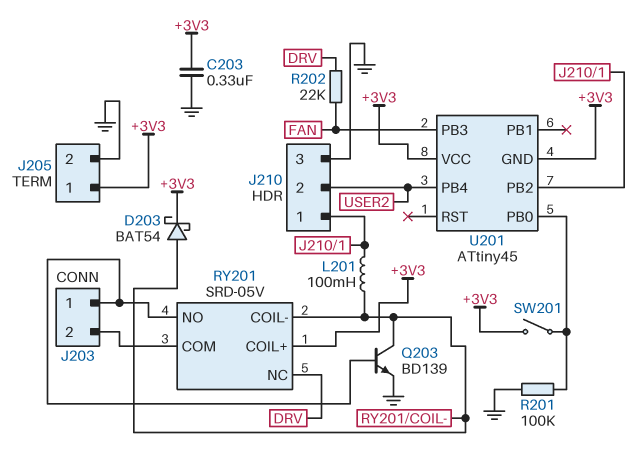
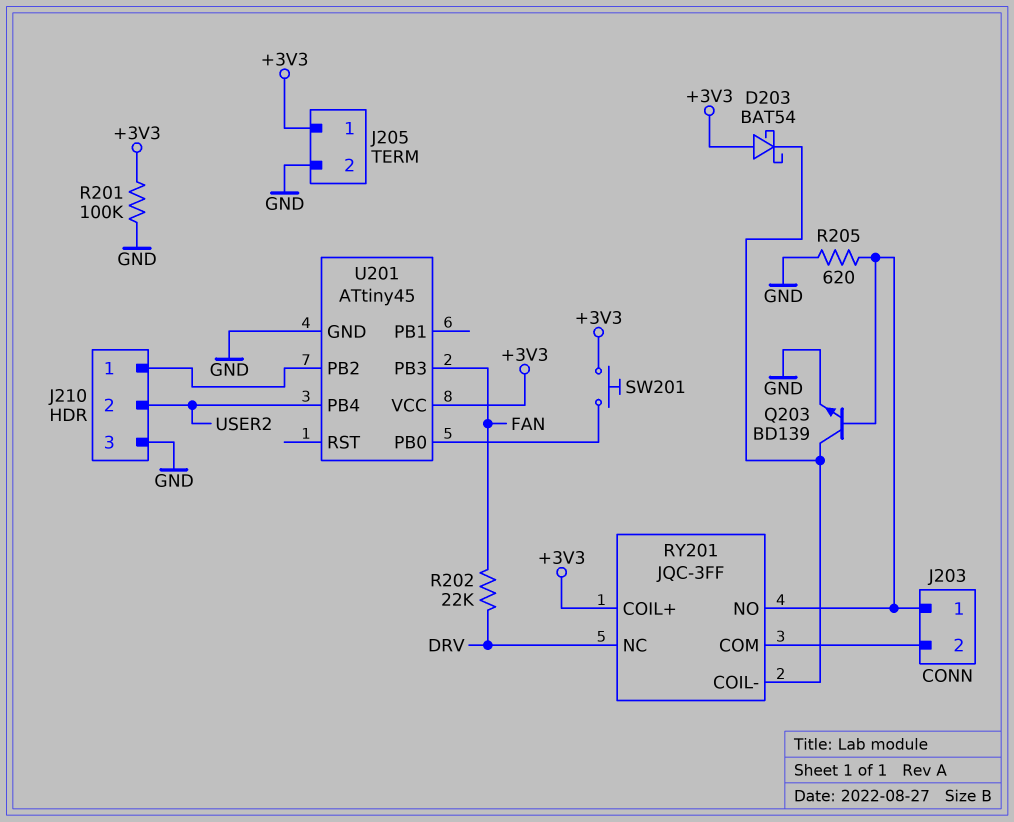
C203: 330nF (+3V3, GND) -> none
D203: schottky BAT54 (A RY201/COIL-, K +3V3) -> schottky BAT54 (A +3V3, K RY201/COIL-)
L201: 100mH (J210/1, RY201/COIL-) -> none
R201: 100k (GND, U201/PB0) -> 100k (+3V3, GND)
R205: none -> 620 (GND, J203/1)
RY201: SRD-05V -> JQC-3FF
SW201: switch (+3V3, U201/PB0) -> button (+3V3, U201/PB0)
U201 pin GND: +3V3 -> GND

